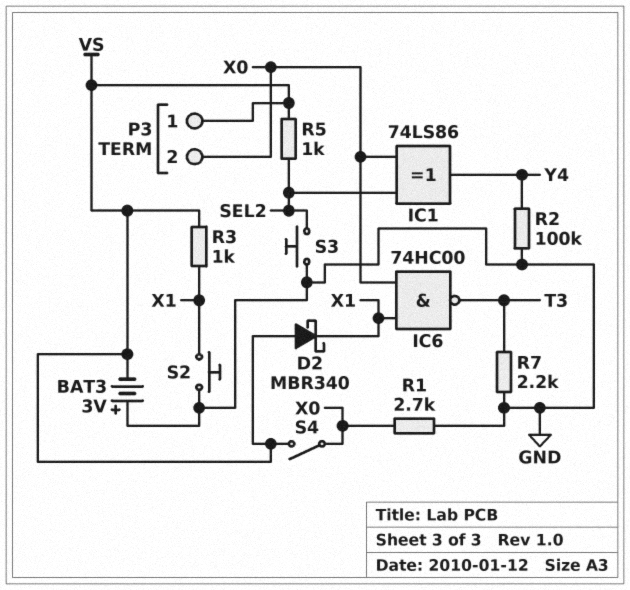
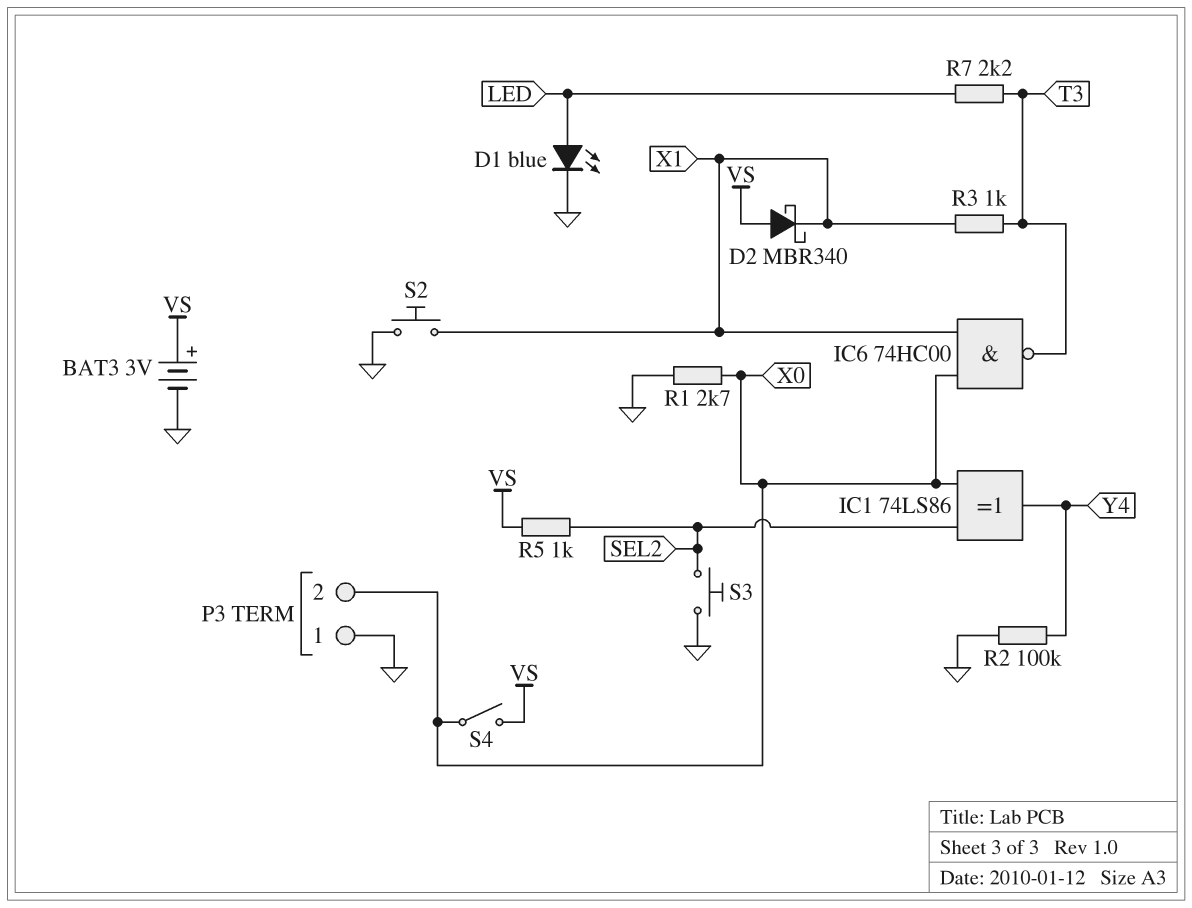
BAT3: 3V (plus GND, minus VS) -> 3V (plus VS, minus GND)
D1: none -> LED blue (A LED, K GND)
P3 pin 1: VS -> GND
R3: 1k (VS, X1) -> 1k (T3, X1)
R7: 2.2k (GND, T3) -> 2.2k (LED, T3)

